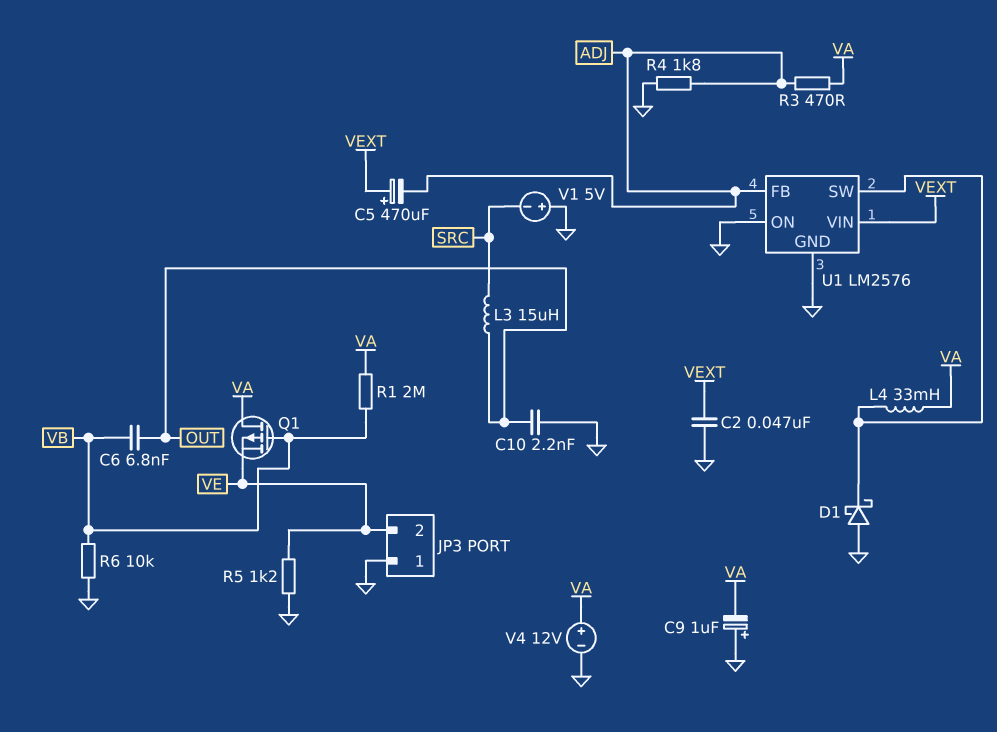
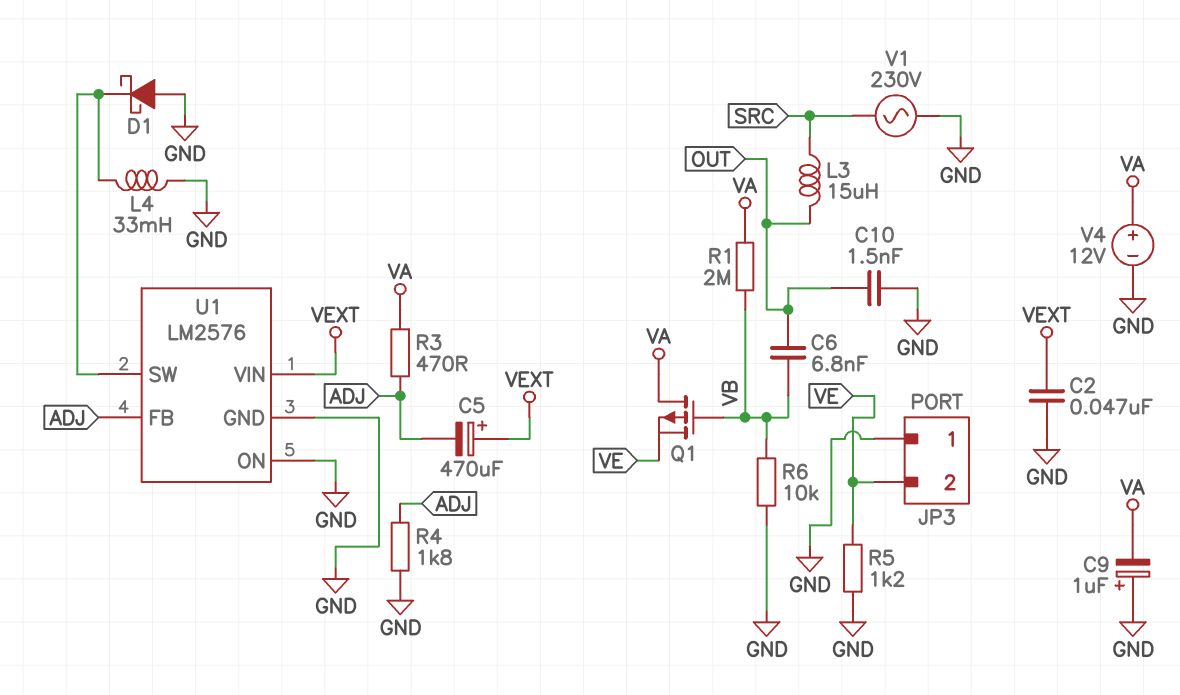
C10: 2.2nF (GND, OUT) -> 1.5nF (GND, OUT)
L4: 33mH (U1/SW, VA) -> 33mH (GND, U1/SW)
V1: 5V (plus GND, minus SRC) -> AC 230V (GND, SRC)

